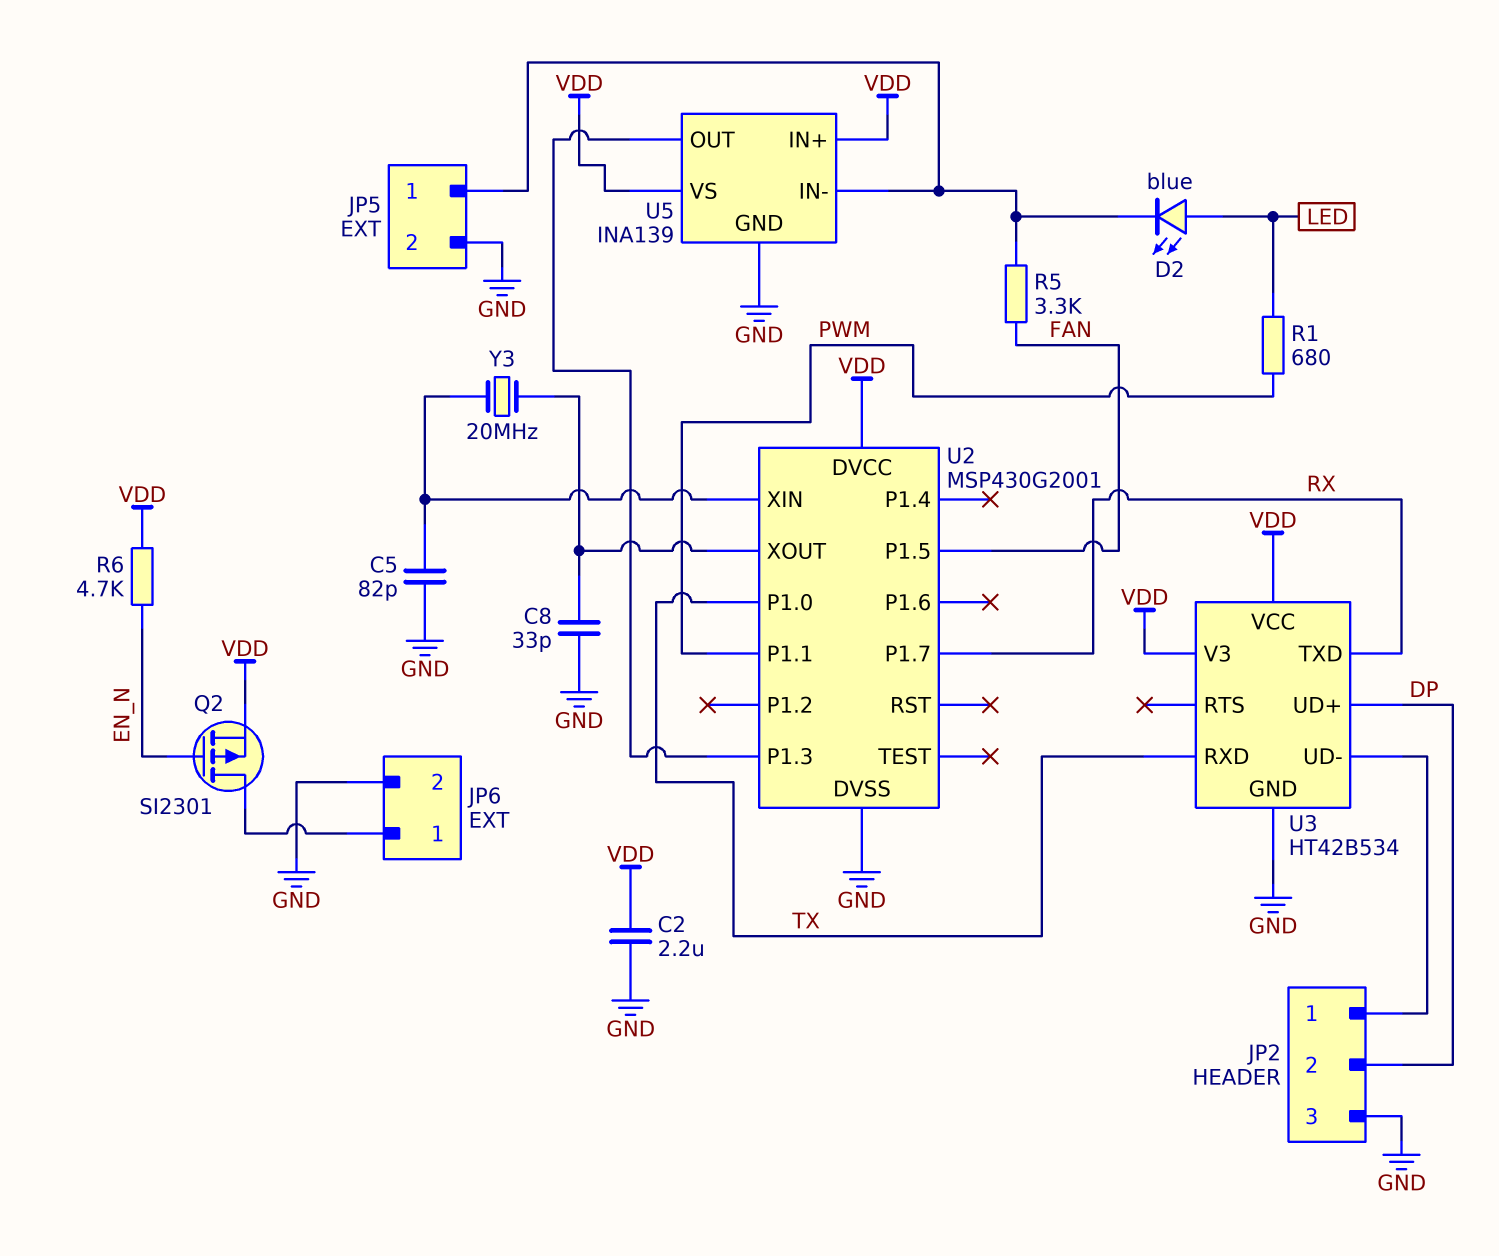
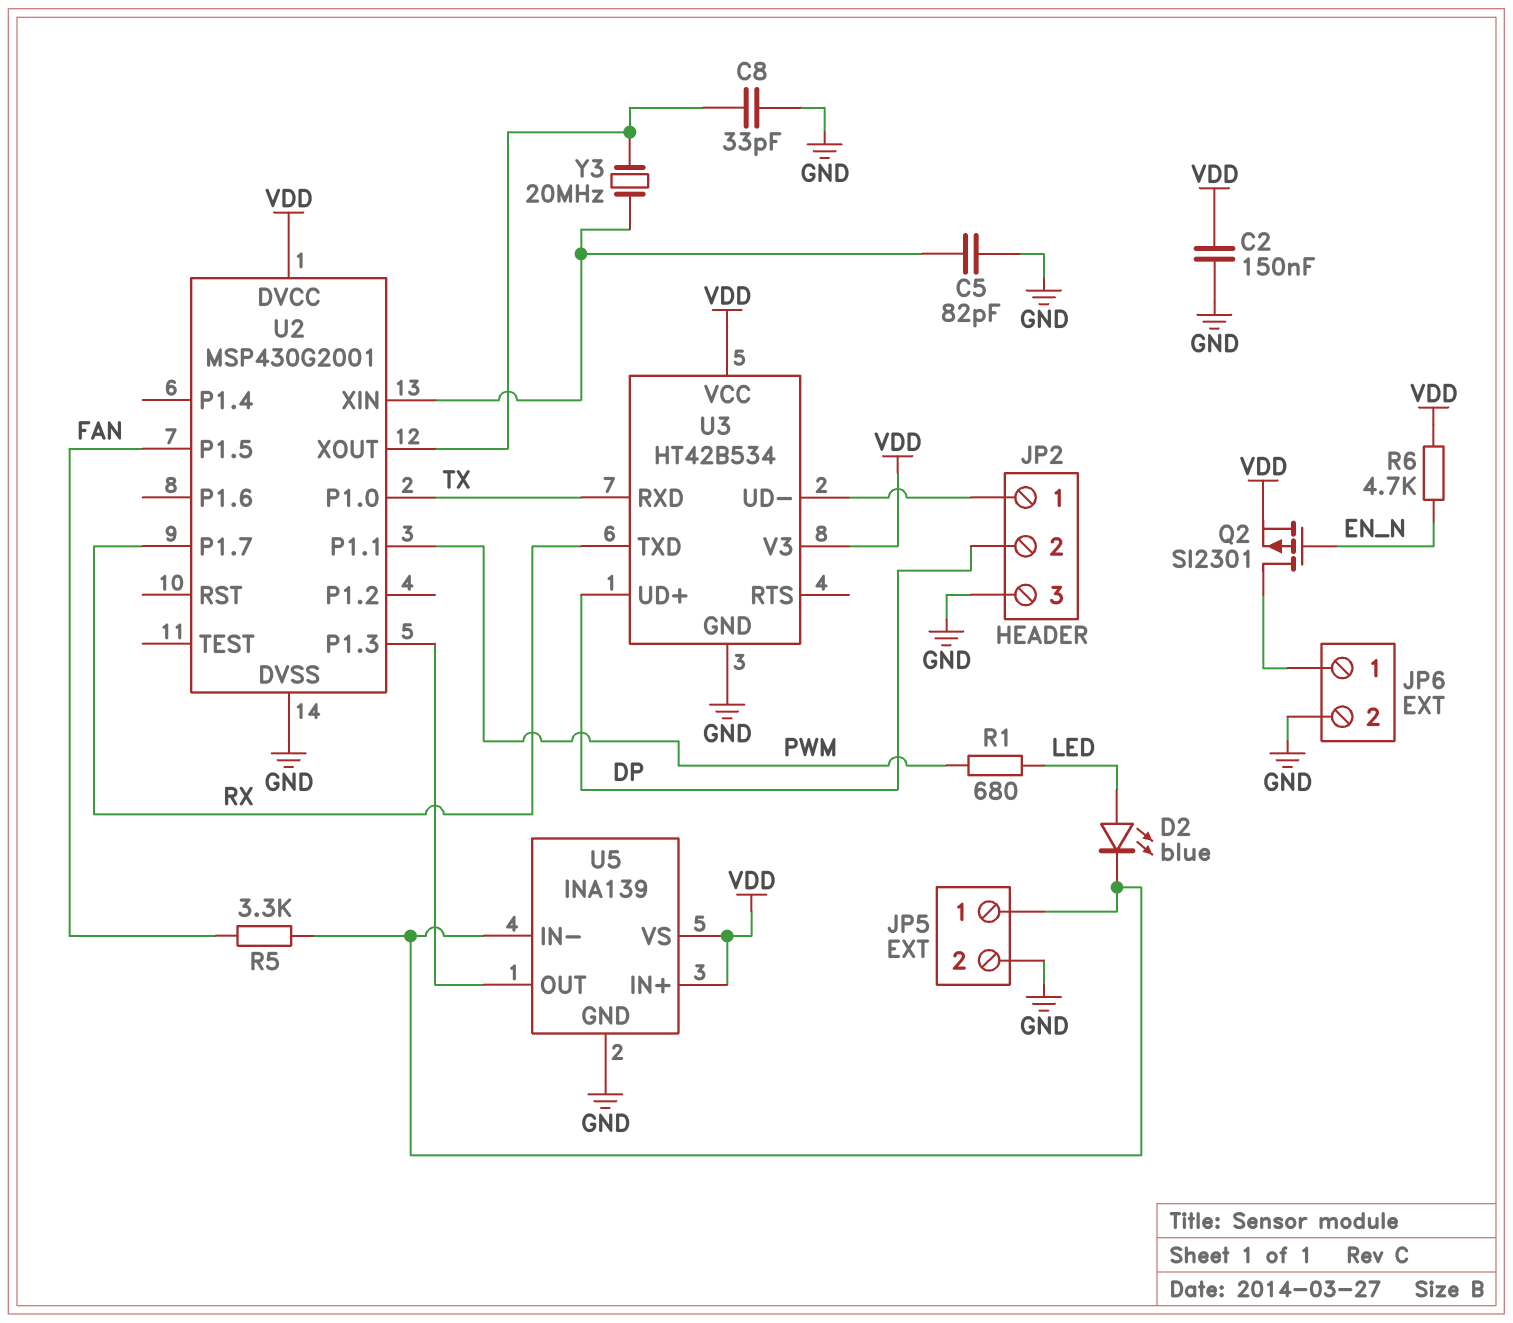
C2: 2.2uF (GND, VDD) -> 150nF (GND, VDD)

